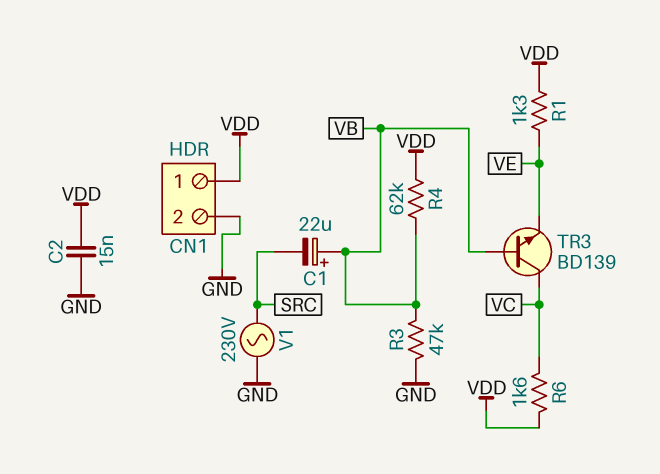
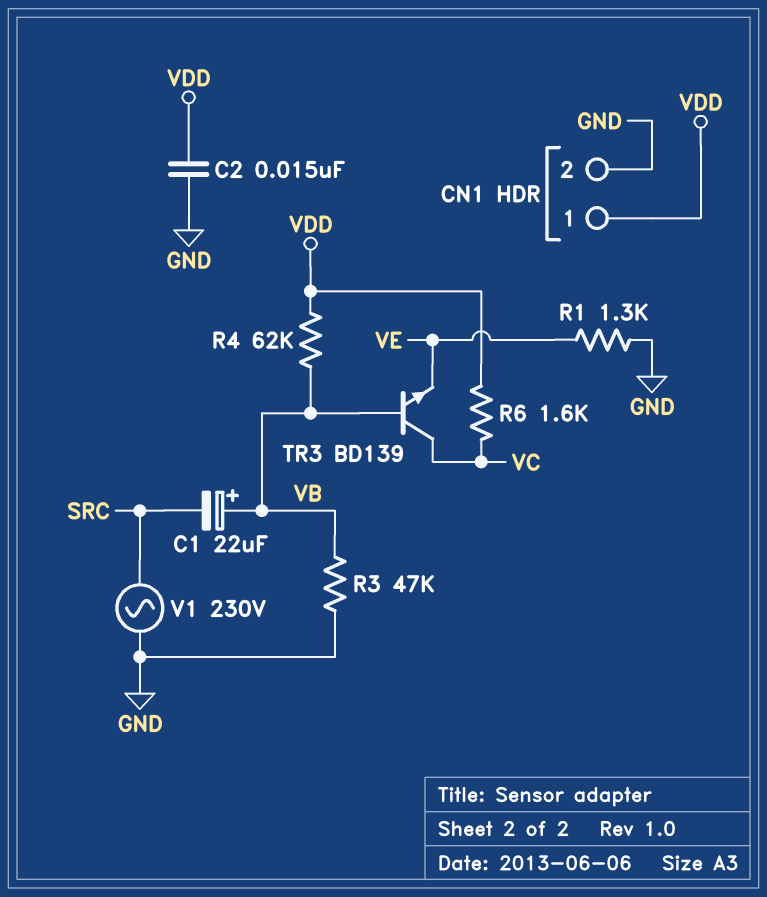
R1: 1.3k (VDD, VE) -> 1.3k (GND, VE)

